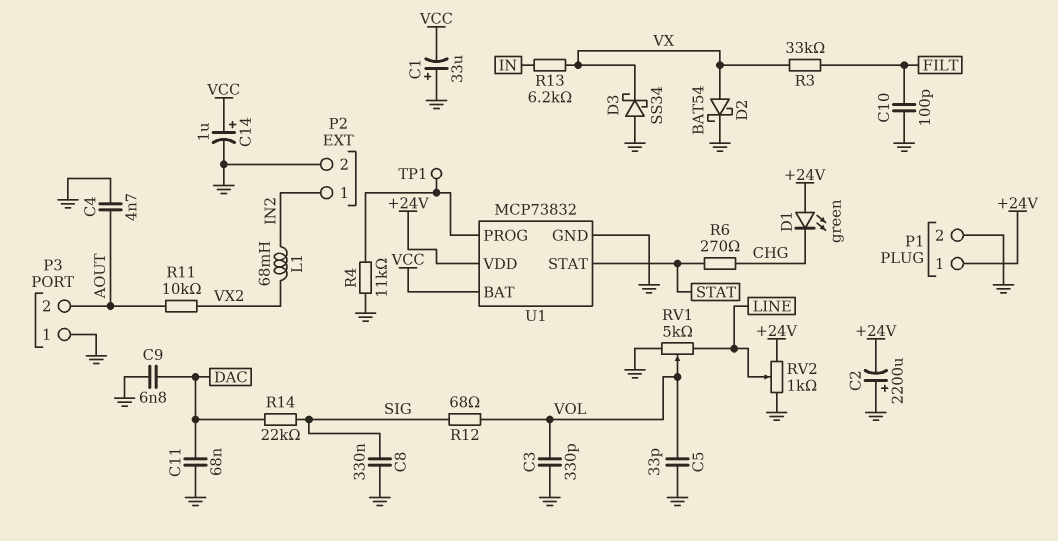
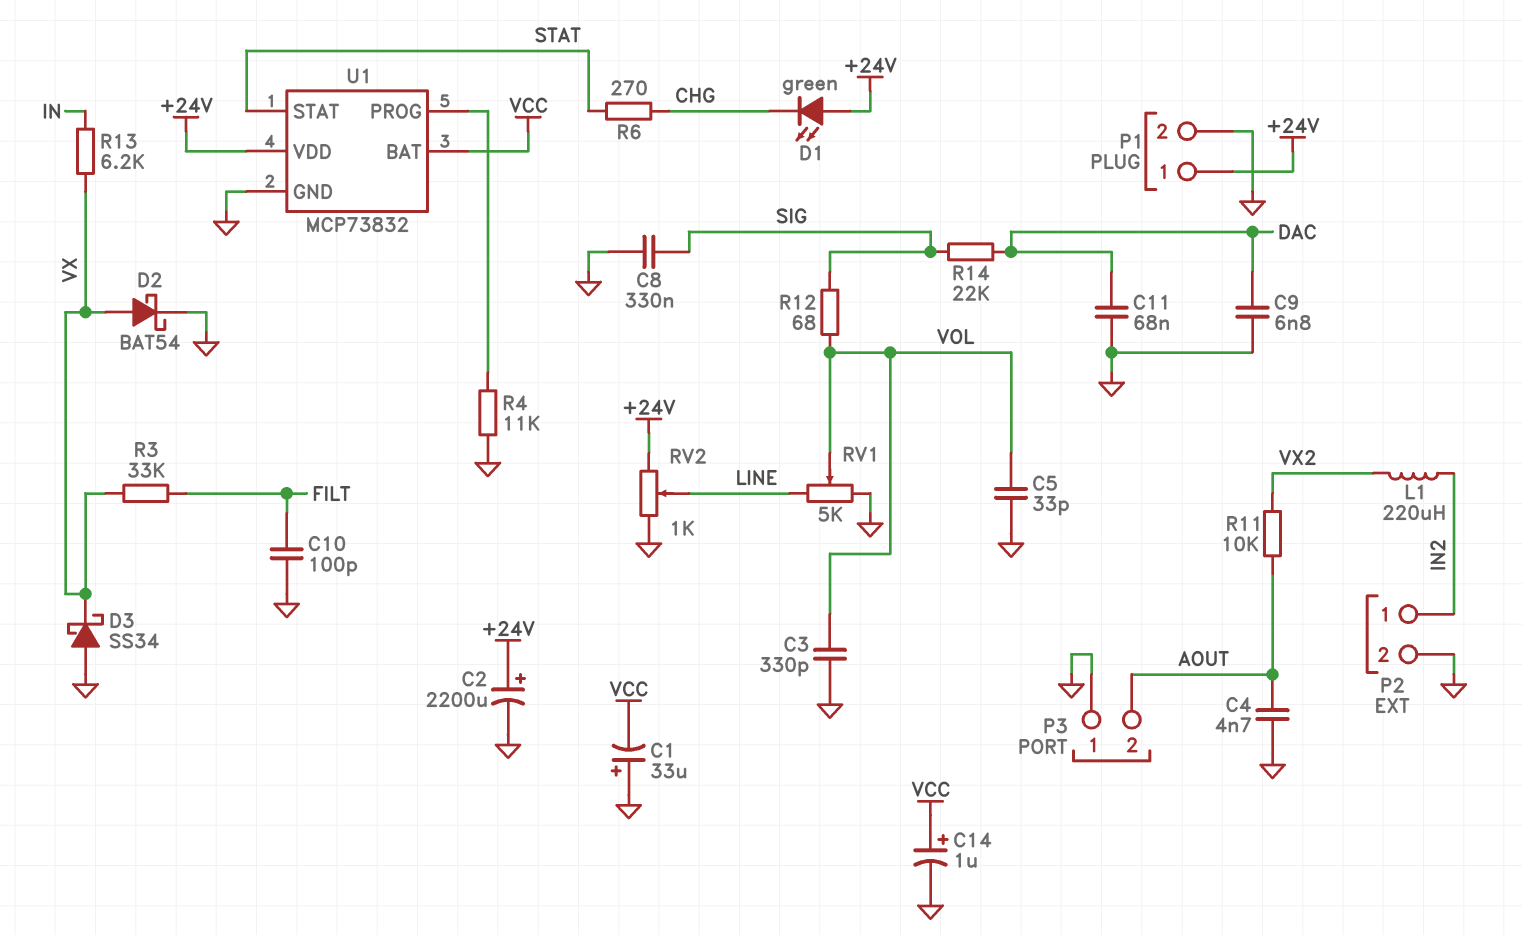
C2: 2200uF (plus GND, minus +24V) -> 2200uF (plus +24V, minus GND)
L1: 68mH (IN2, VX2) -> 220uH (IN2, VX2)
TP1: test point (U1/PROG) -> none

